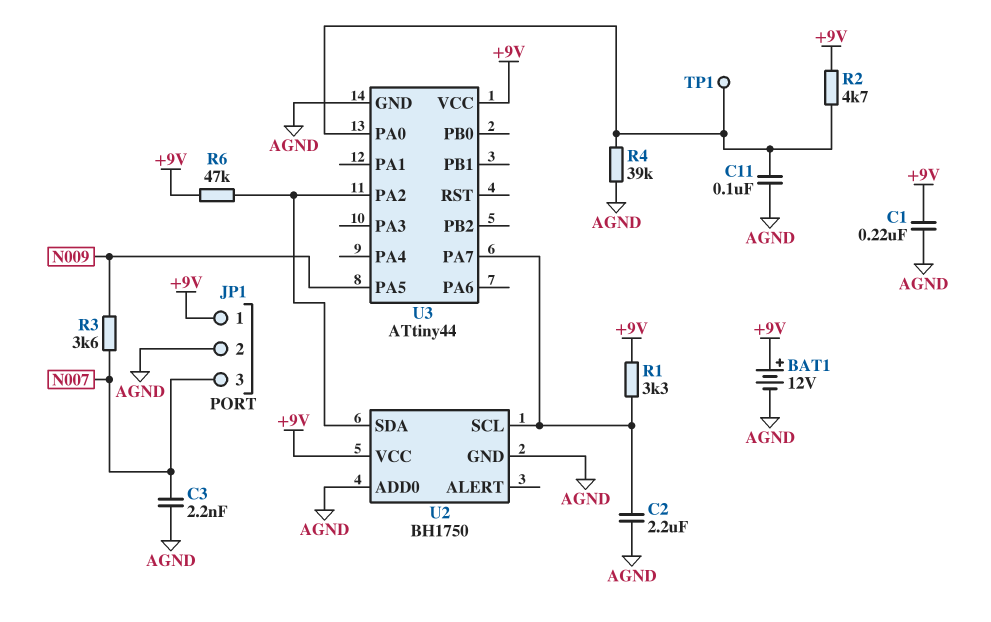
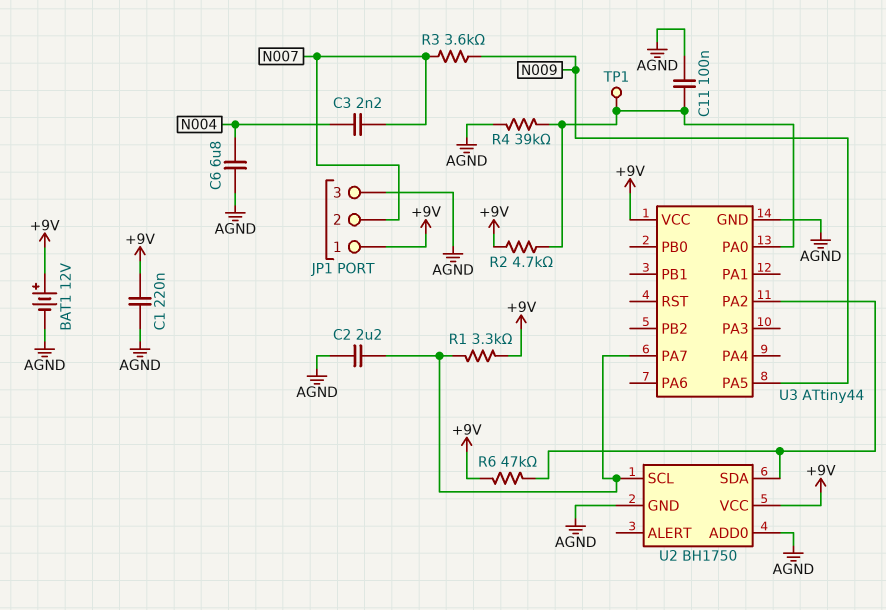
C3: 2.2nF (AGND, N007) -> 2.2nF (N004, N007)
C6: none -> 6.8uF (AGND, N004)
JP1 pin 2: AGND -> N007
JP1 pin 3: N007 -> AGND

